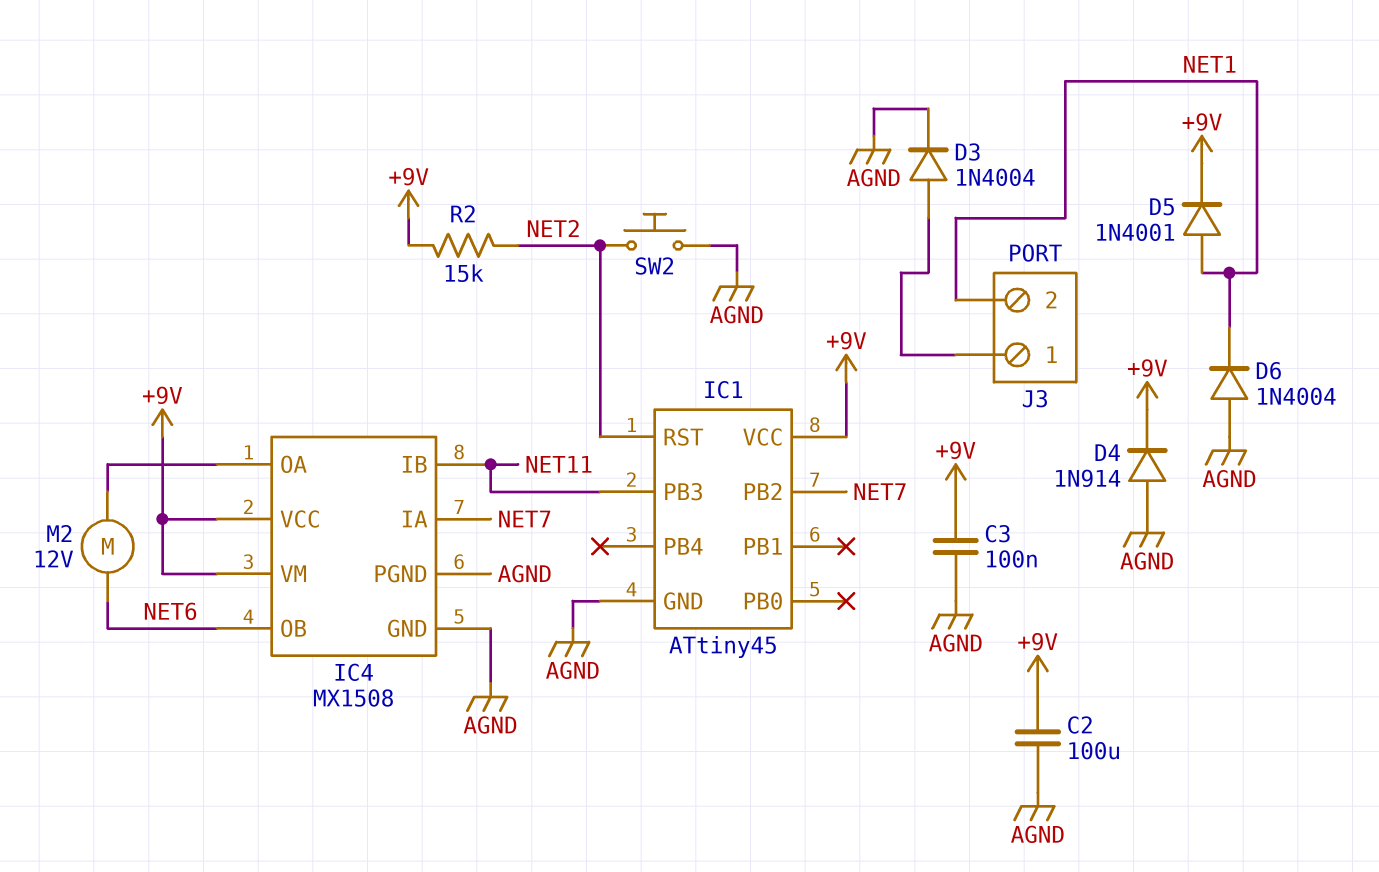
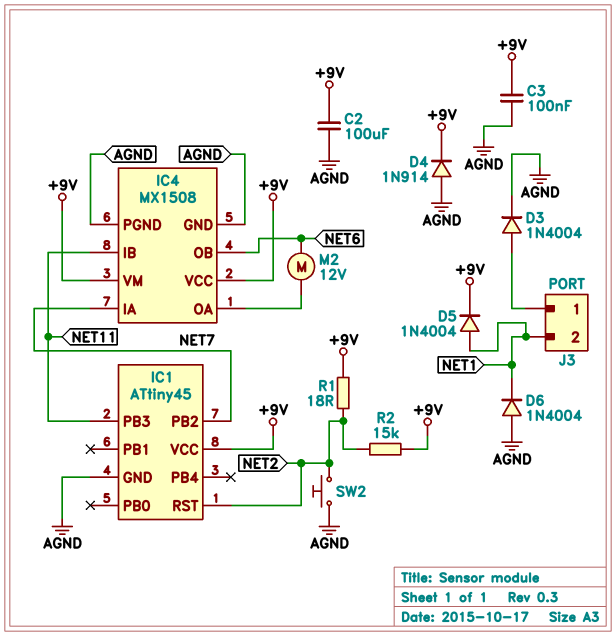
D5: diode 1N4001 (A NET1, K +9V) -> diode 1N4004 (A NET1, K +9V)
R1: none -> 18 (+9V, NET2)

